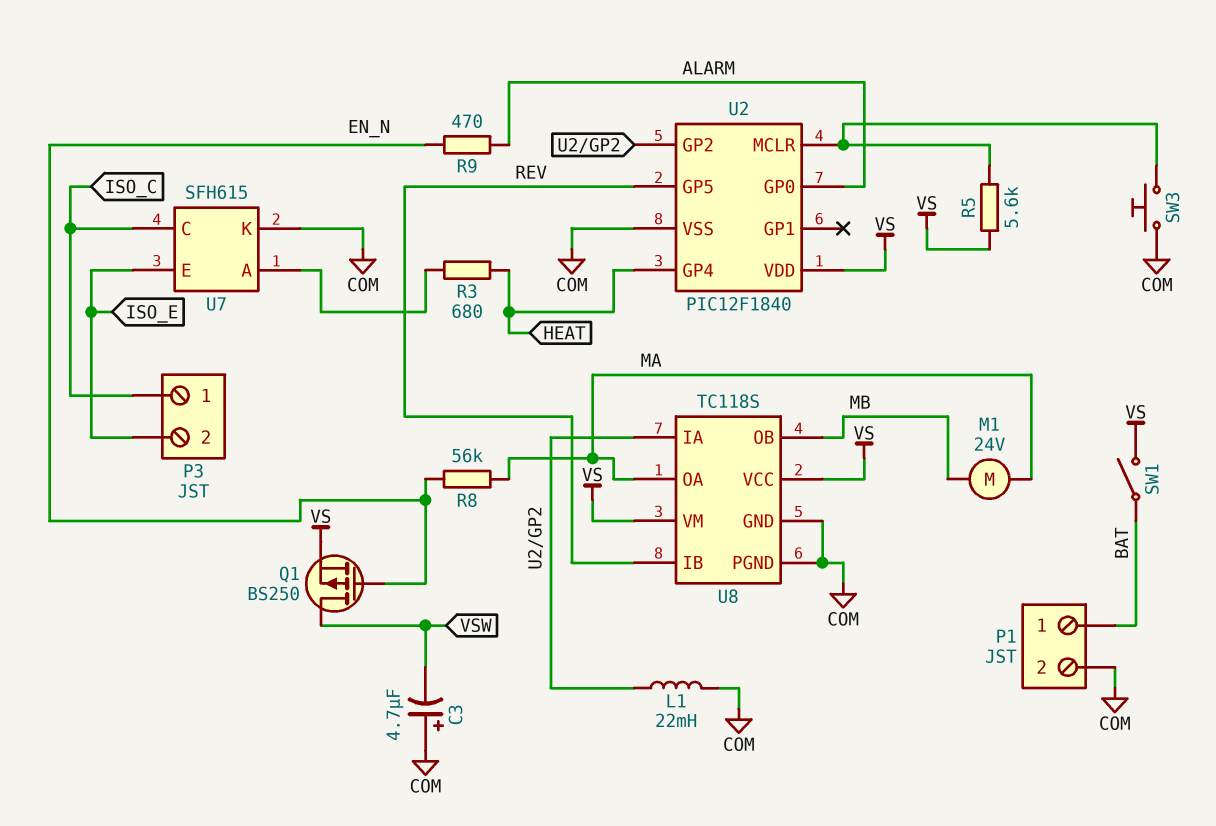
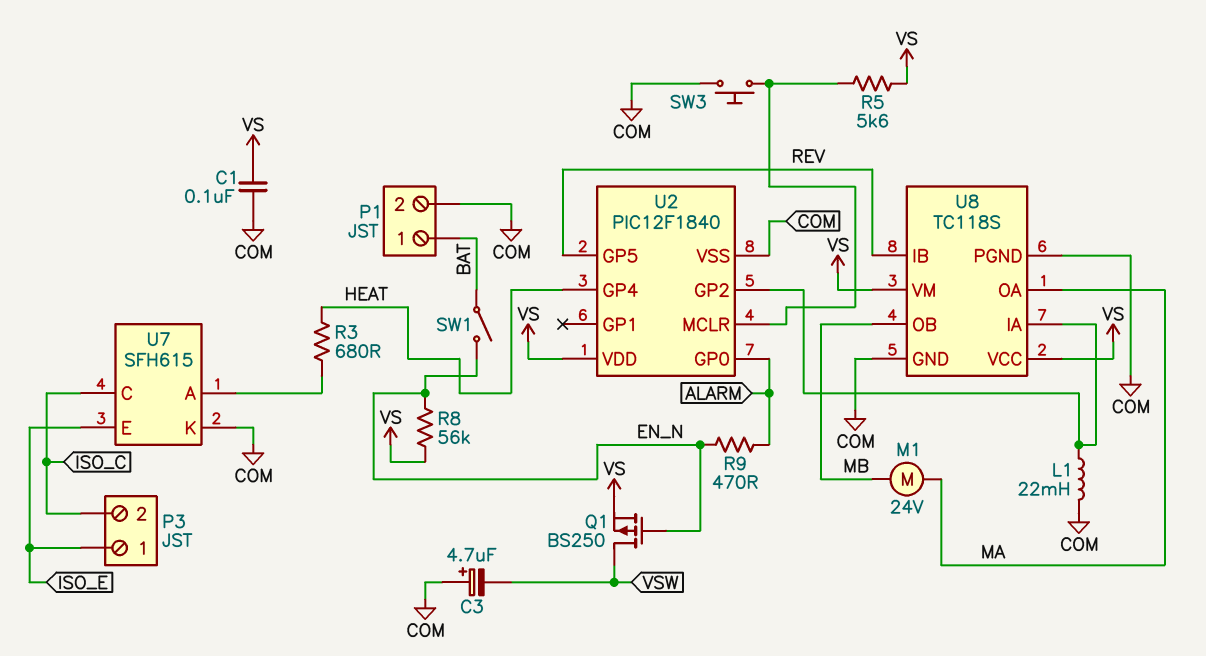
C1: none -> 100nF (COM, VS)
P3 pin 1: ISO_C -> ISO_E
P3 pin 2: ISO_E -> ISO_C
R8: 56k (EN_N, MA) -> 56k (EN_N, VS)
SW1: switch (BAT, VS) -> switch (BAT, EN_N)

